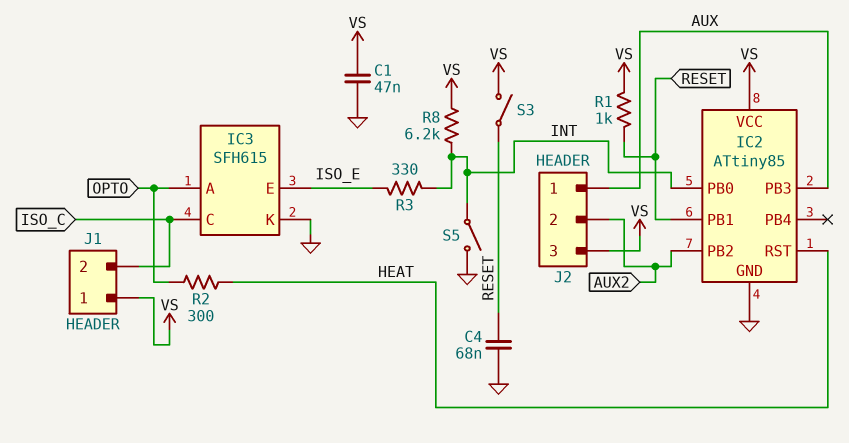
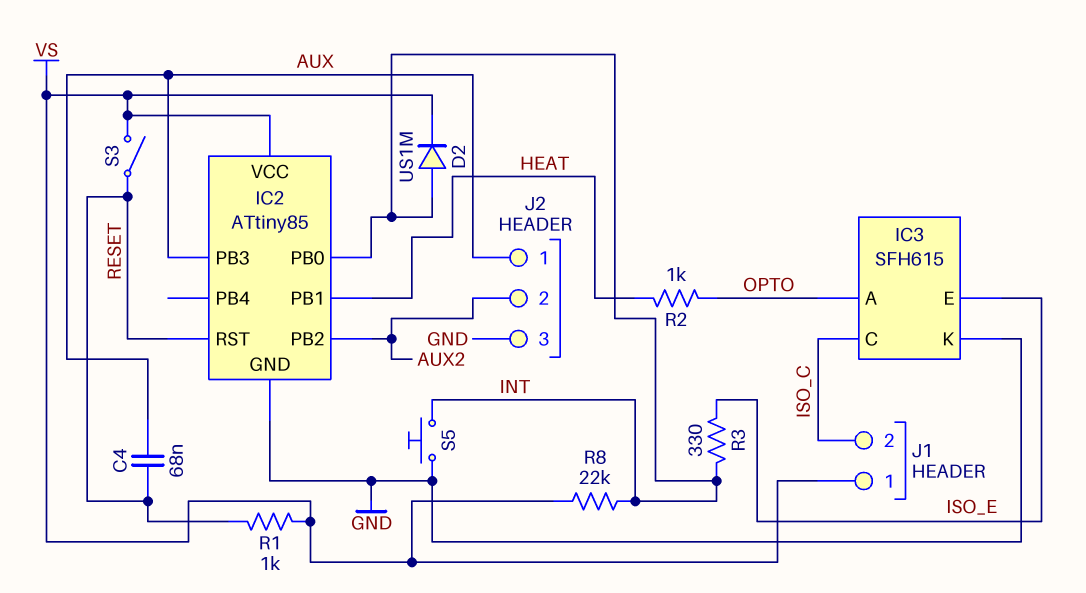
C1: 47nF (GND, VS) -> none
C4: 68nF (GND, RESET) -> 68nF (AUX, RESET)
D2: none -> diode US1M (A INT, K VS)
IC2 pin PB1: RESET -> HEAT
IC2 pin RST: HEAT -> RESET
J2 pin 3: VS -> GND
R2: 300 (HEAT, OPTO) -> 1k (HEAT, OPTO)
R8: 6.2k (INT, VS) -> 22k (INT, VS)
S5: switch (GND, INT) -> button (GND, INT)

